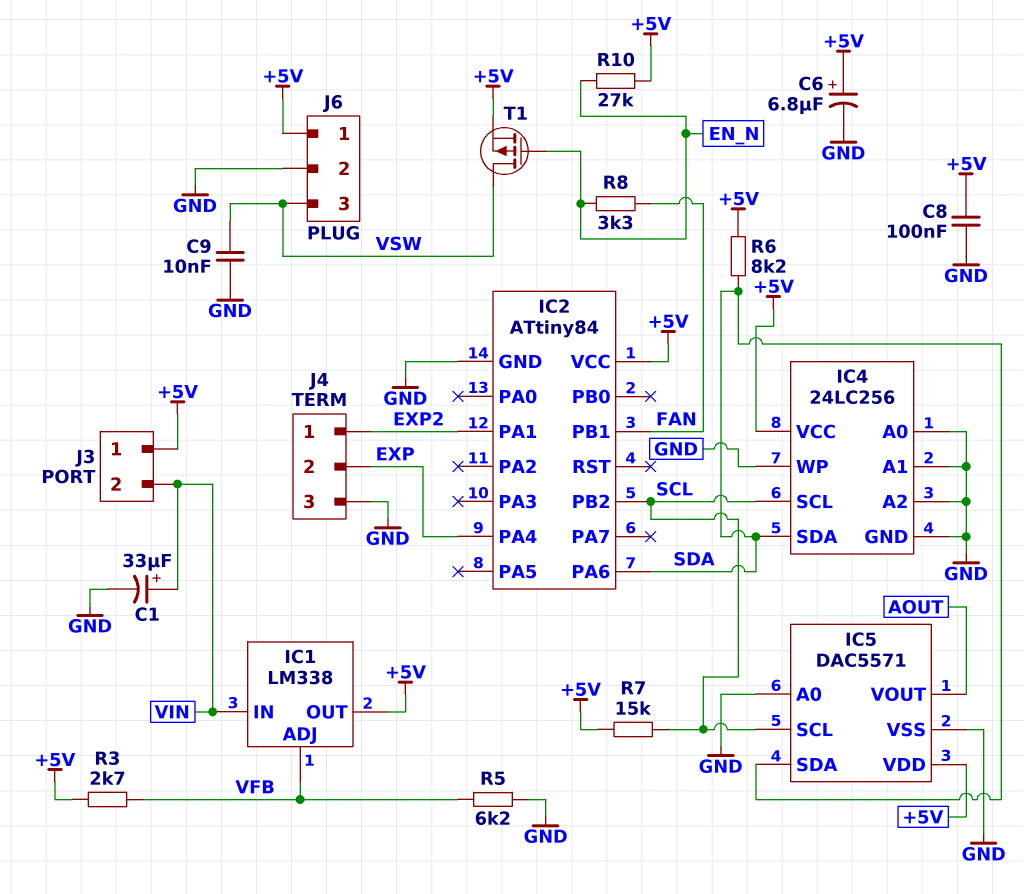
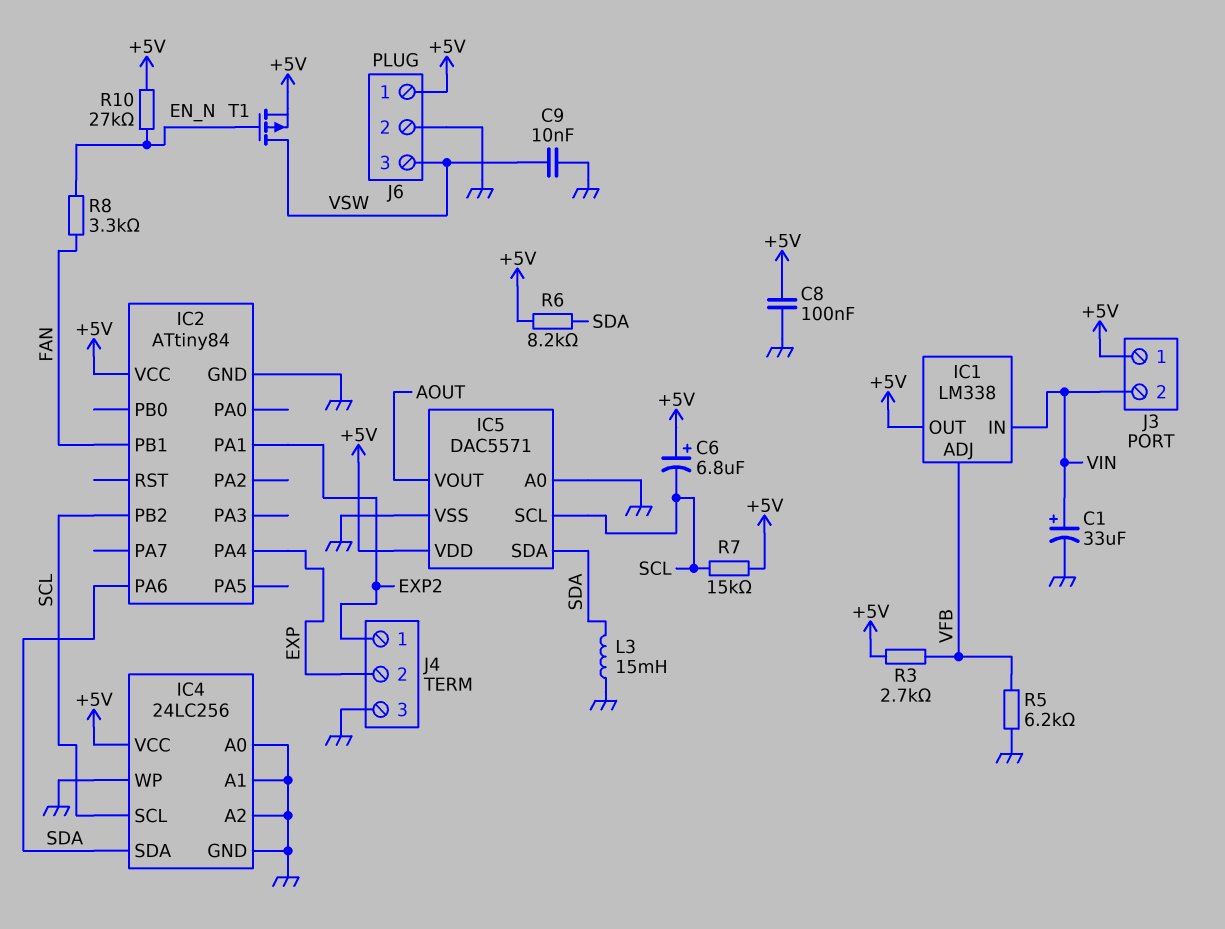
C6: 6.8uF (plus +5V, minus GND) -> 6.8uF (plus +5V, minus SCL)
L3: none -> 15mH (GND, SDA)

